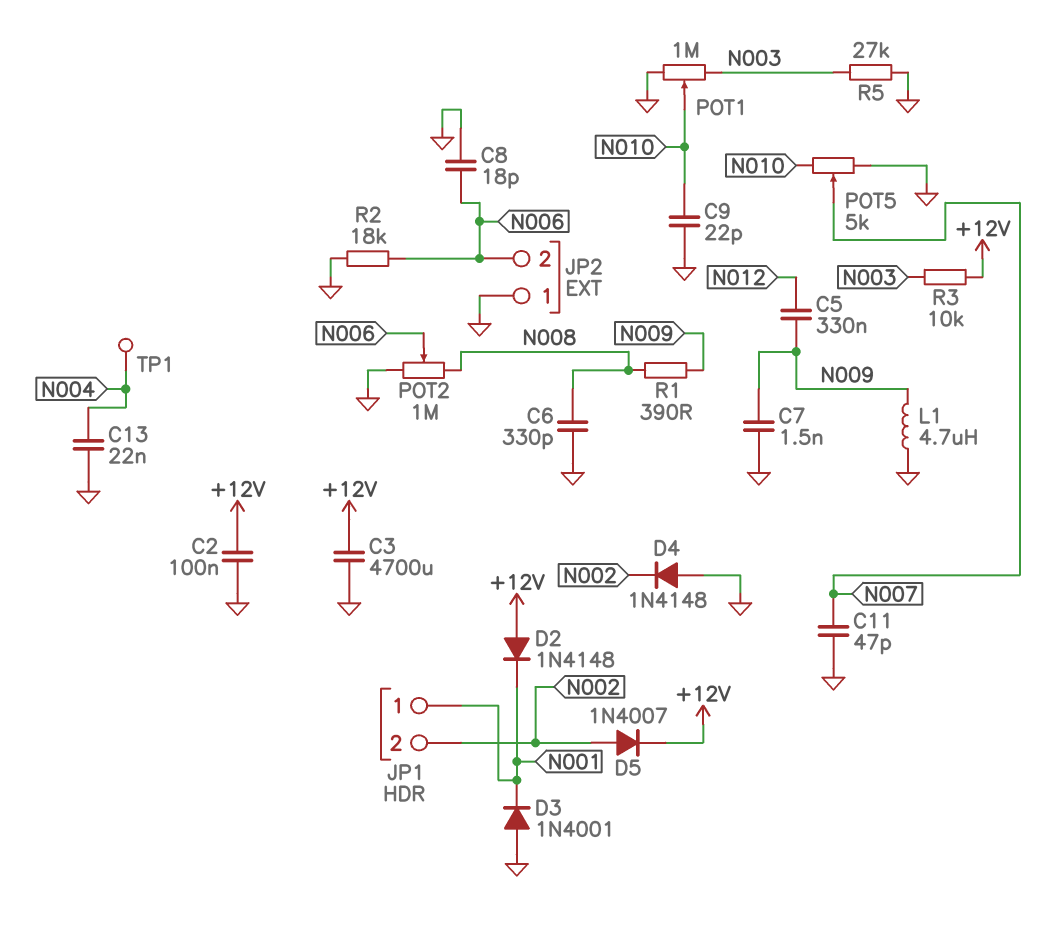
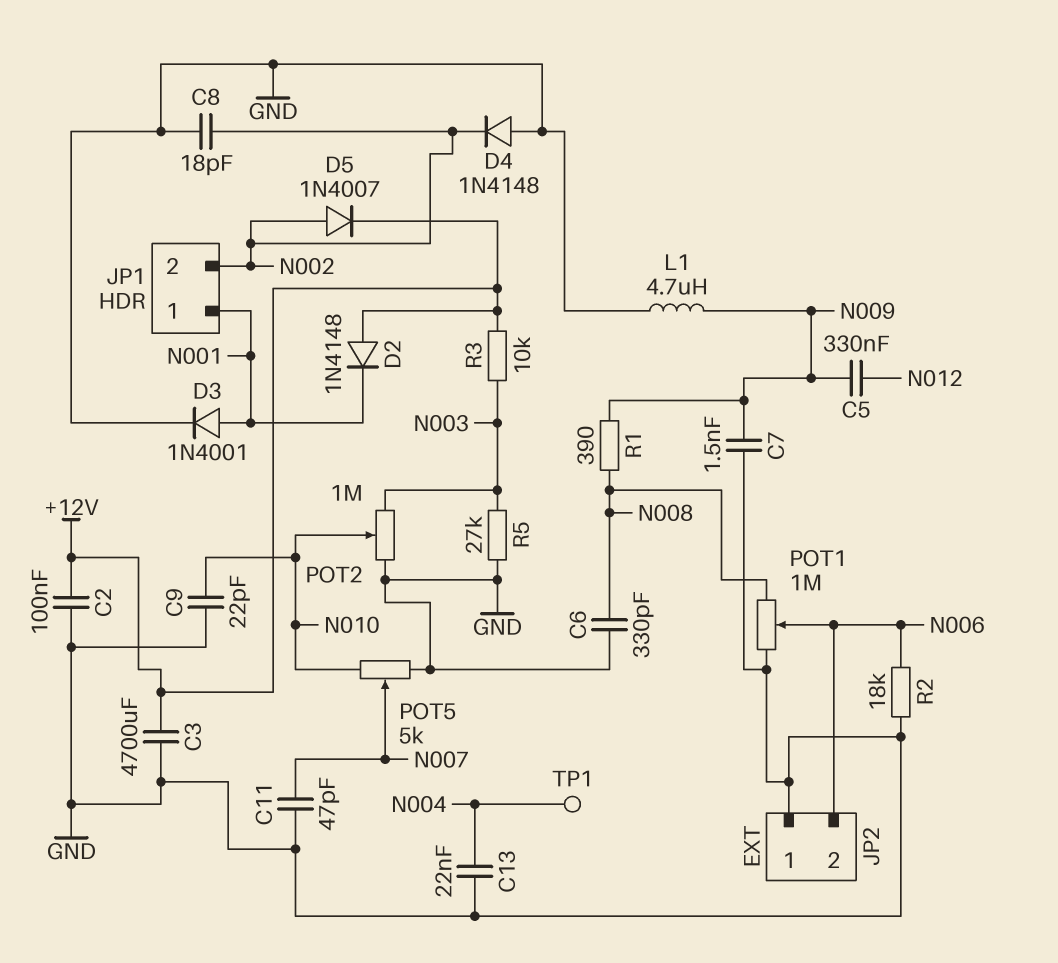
C8: 18pF (GND, N006) -> 18pF (GND, N002)
D3: diode 1N4001 (A GND, K N001) -> diode 1N4001 (A N001, K GND)
POT1: 1M (GND, N003, wiper N010) -> 1M (GND, N008, wiper N006)
POT2: 1M (GND, N008, wiper N006) -> 1M (GND, N003, wiper N010)

